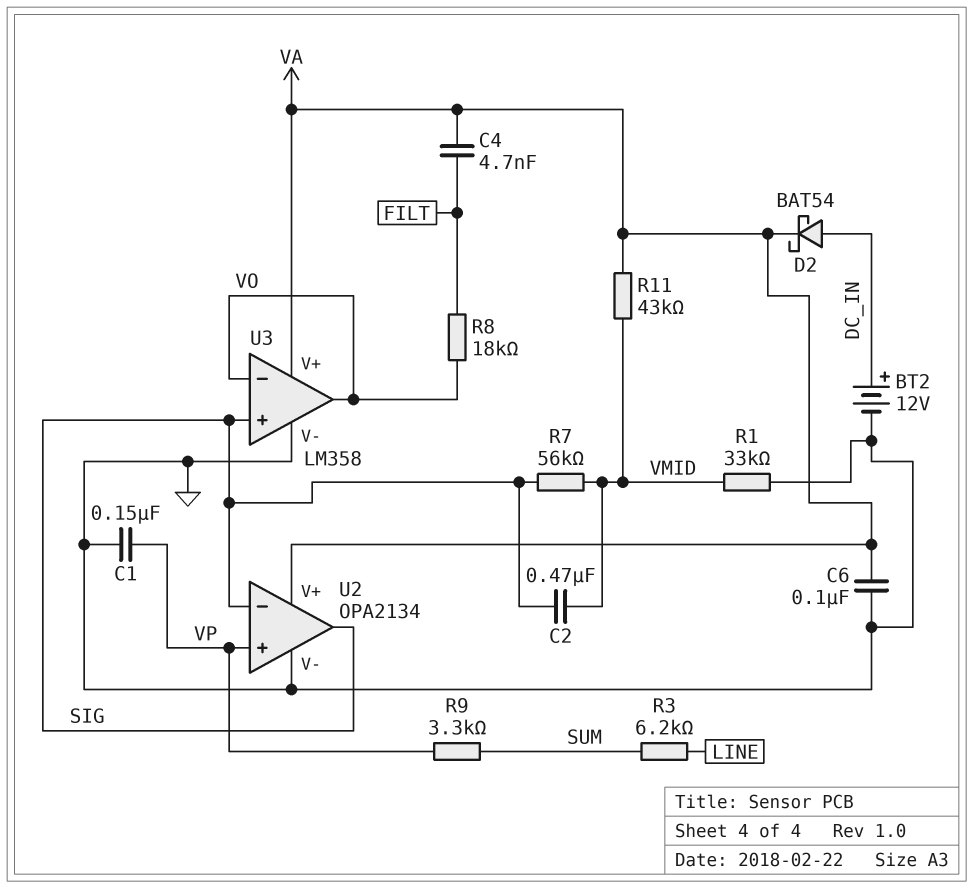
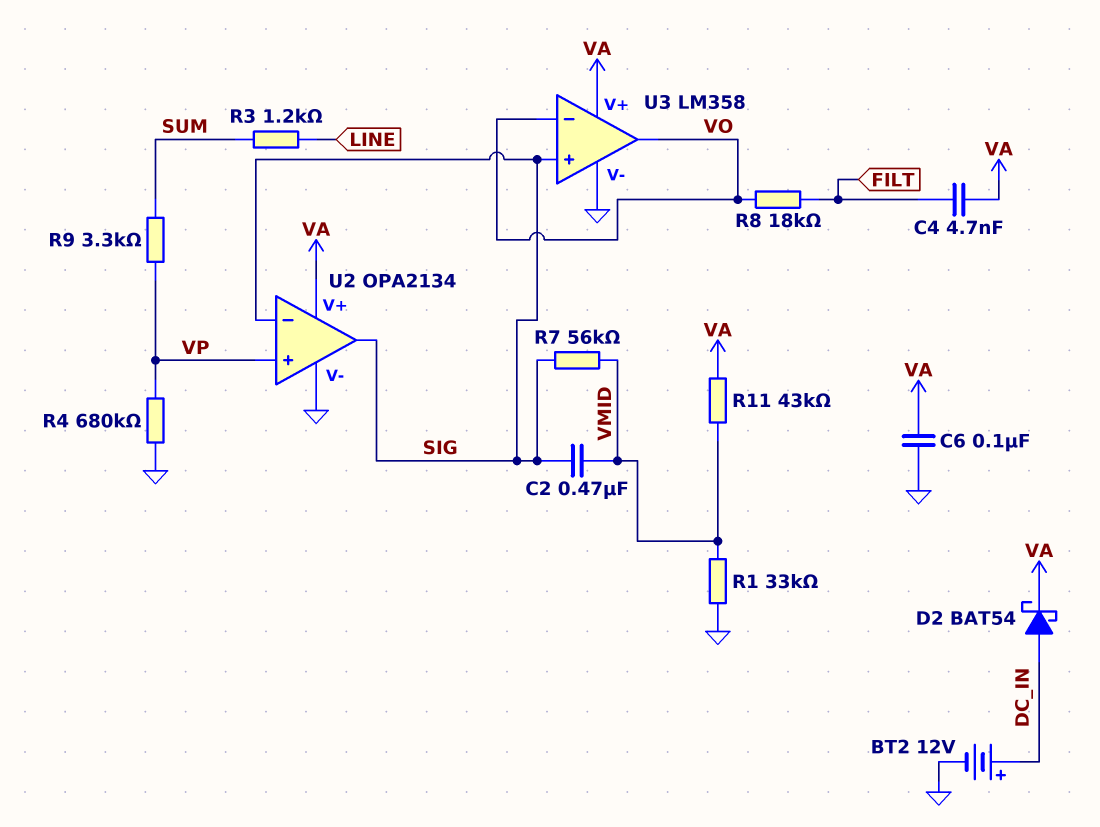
C1: 150nF (GND, VP) -> none
R3: 6.2k (LINE, SUM) -> 1.2k (LINE, SUM)
R4: none -> 680k (GND, VP)

